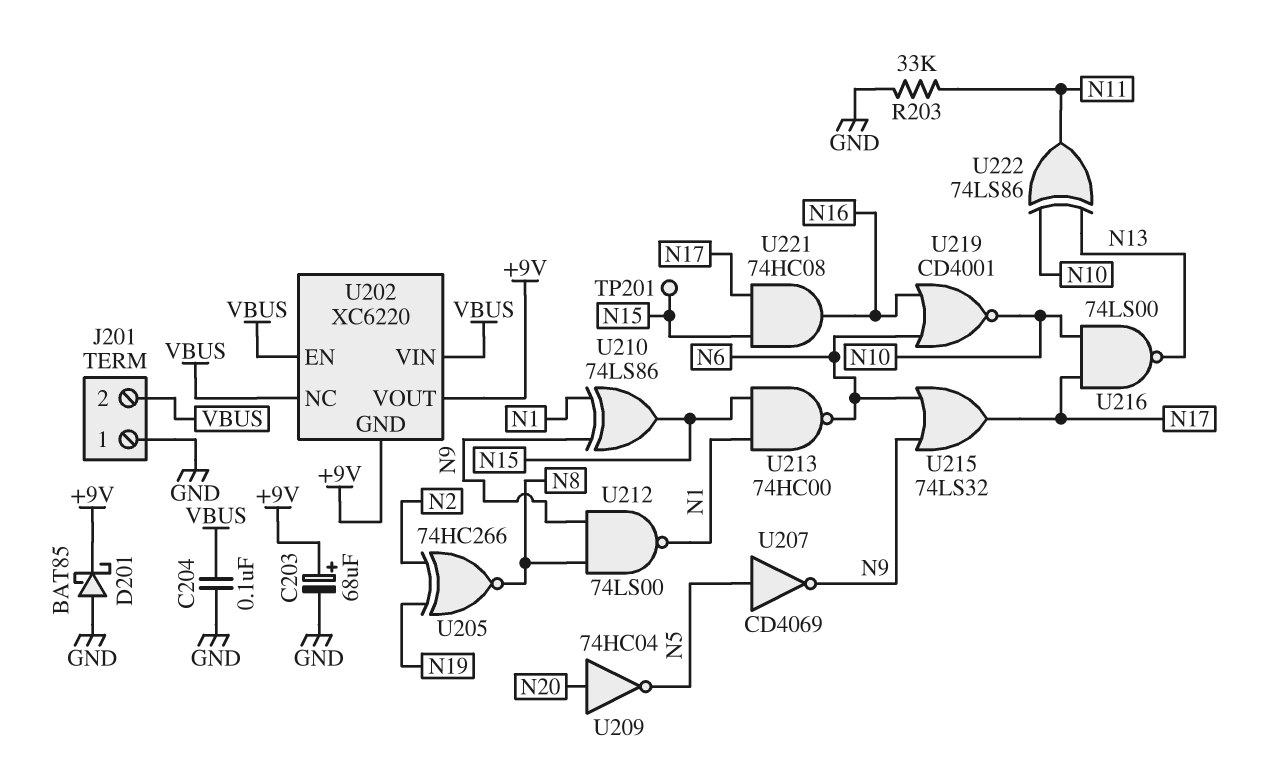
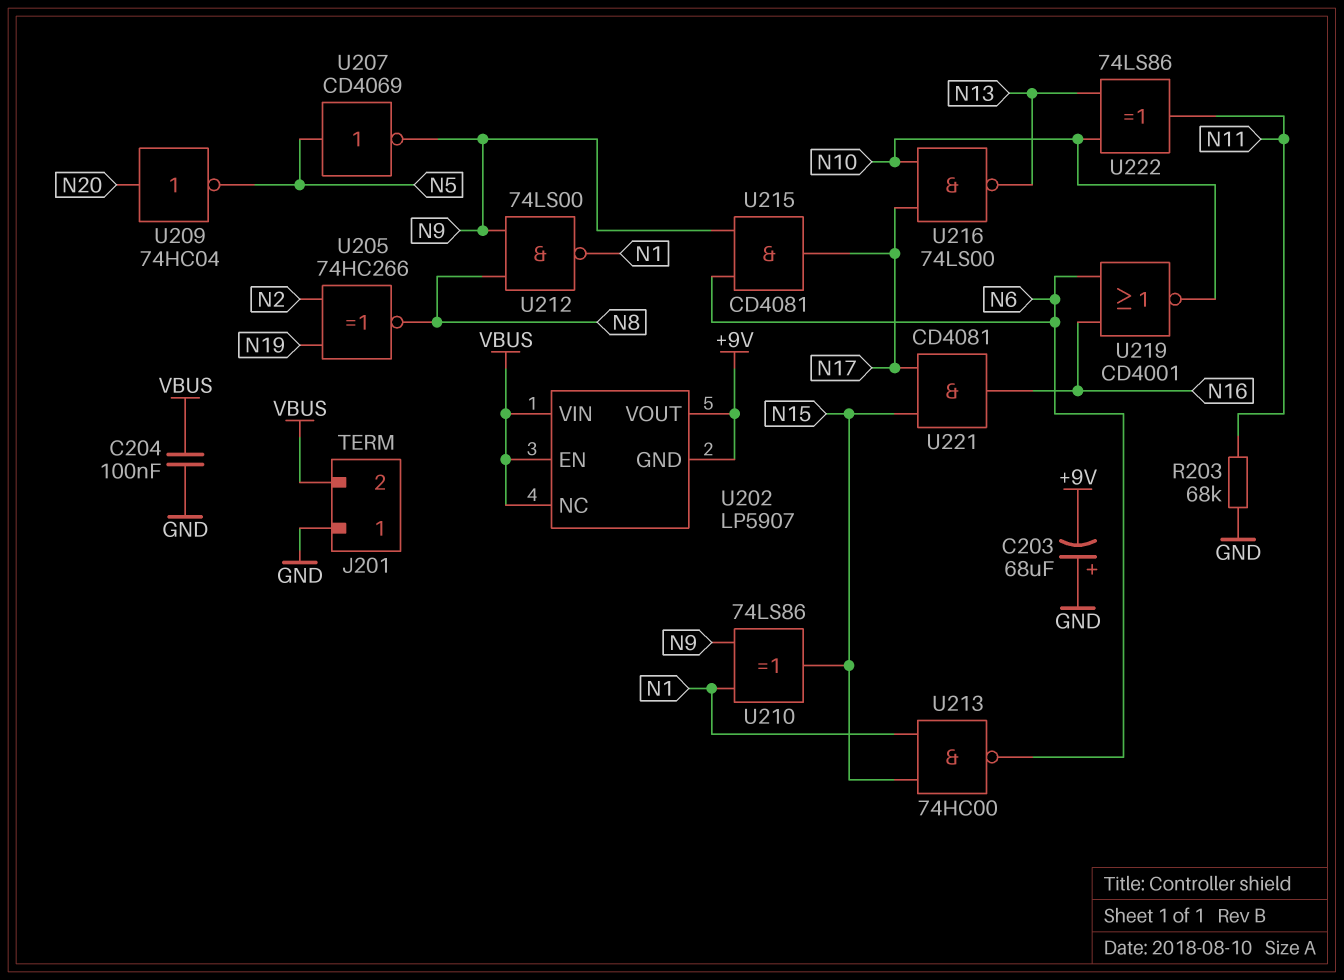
C203: 68uF (plus +9V, minus GND) -> 68uF (plus GND, minus +9V)
D201: schottky BAT85 (A GND, K +9V) -> none
R203: 33k (GND, N11) -> 68k (GND, N11)
TP201: test point (N15) -> none
U202: XC6220 -> LP5907
U215: OR 74LS32 (in N6, in N9, out N17) -> AND CD4081 (in N6, in N9, out N17)
U221: AND 74HC08 (in N15, in N17, out N16) -> AND CD4081 (in N15, in N17, out N16)

